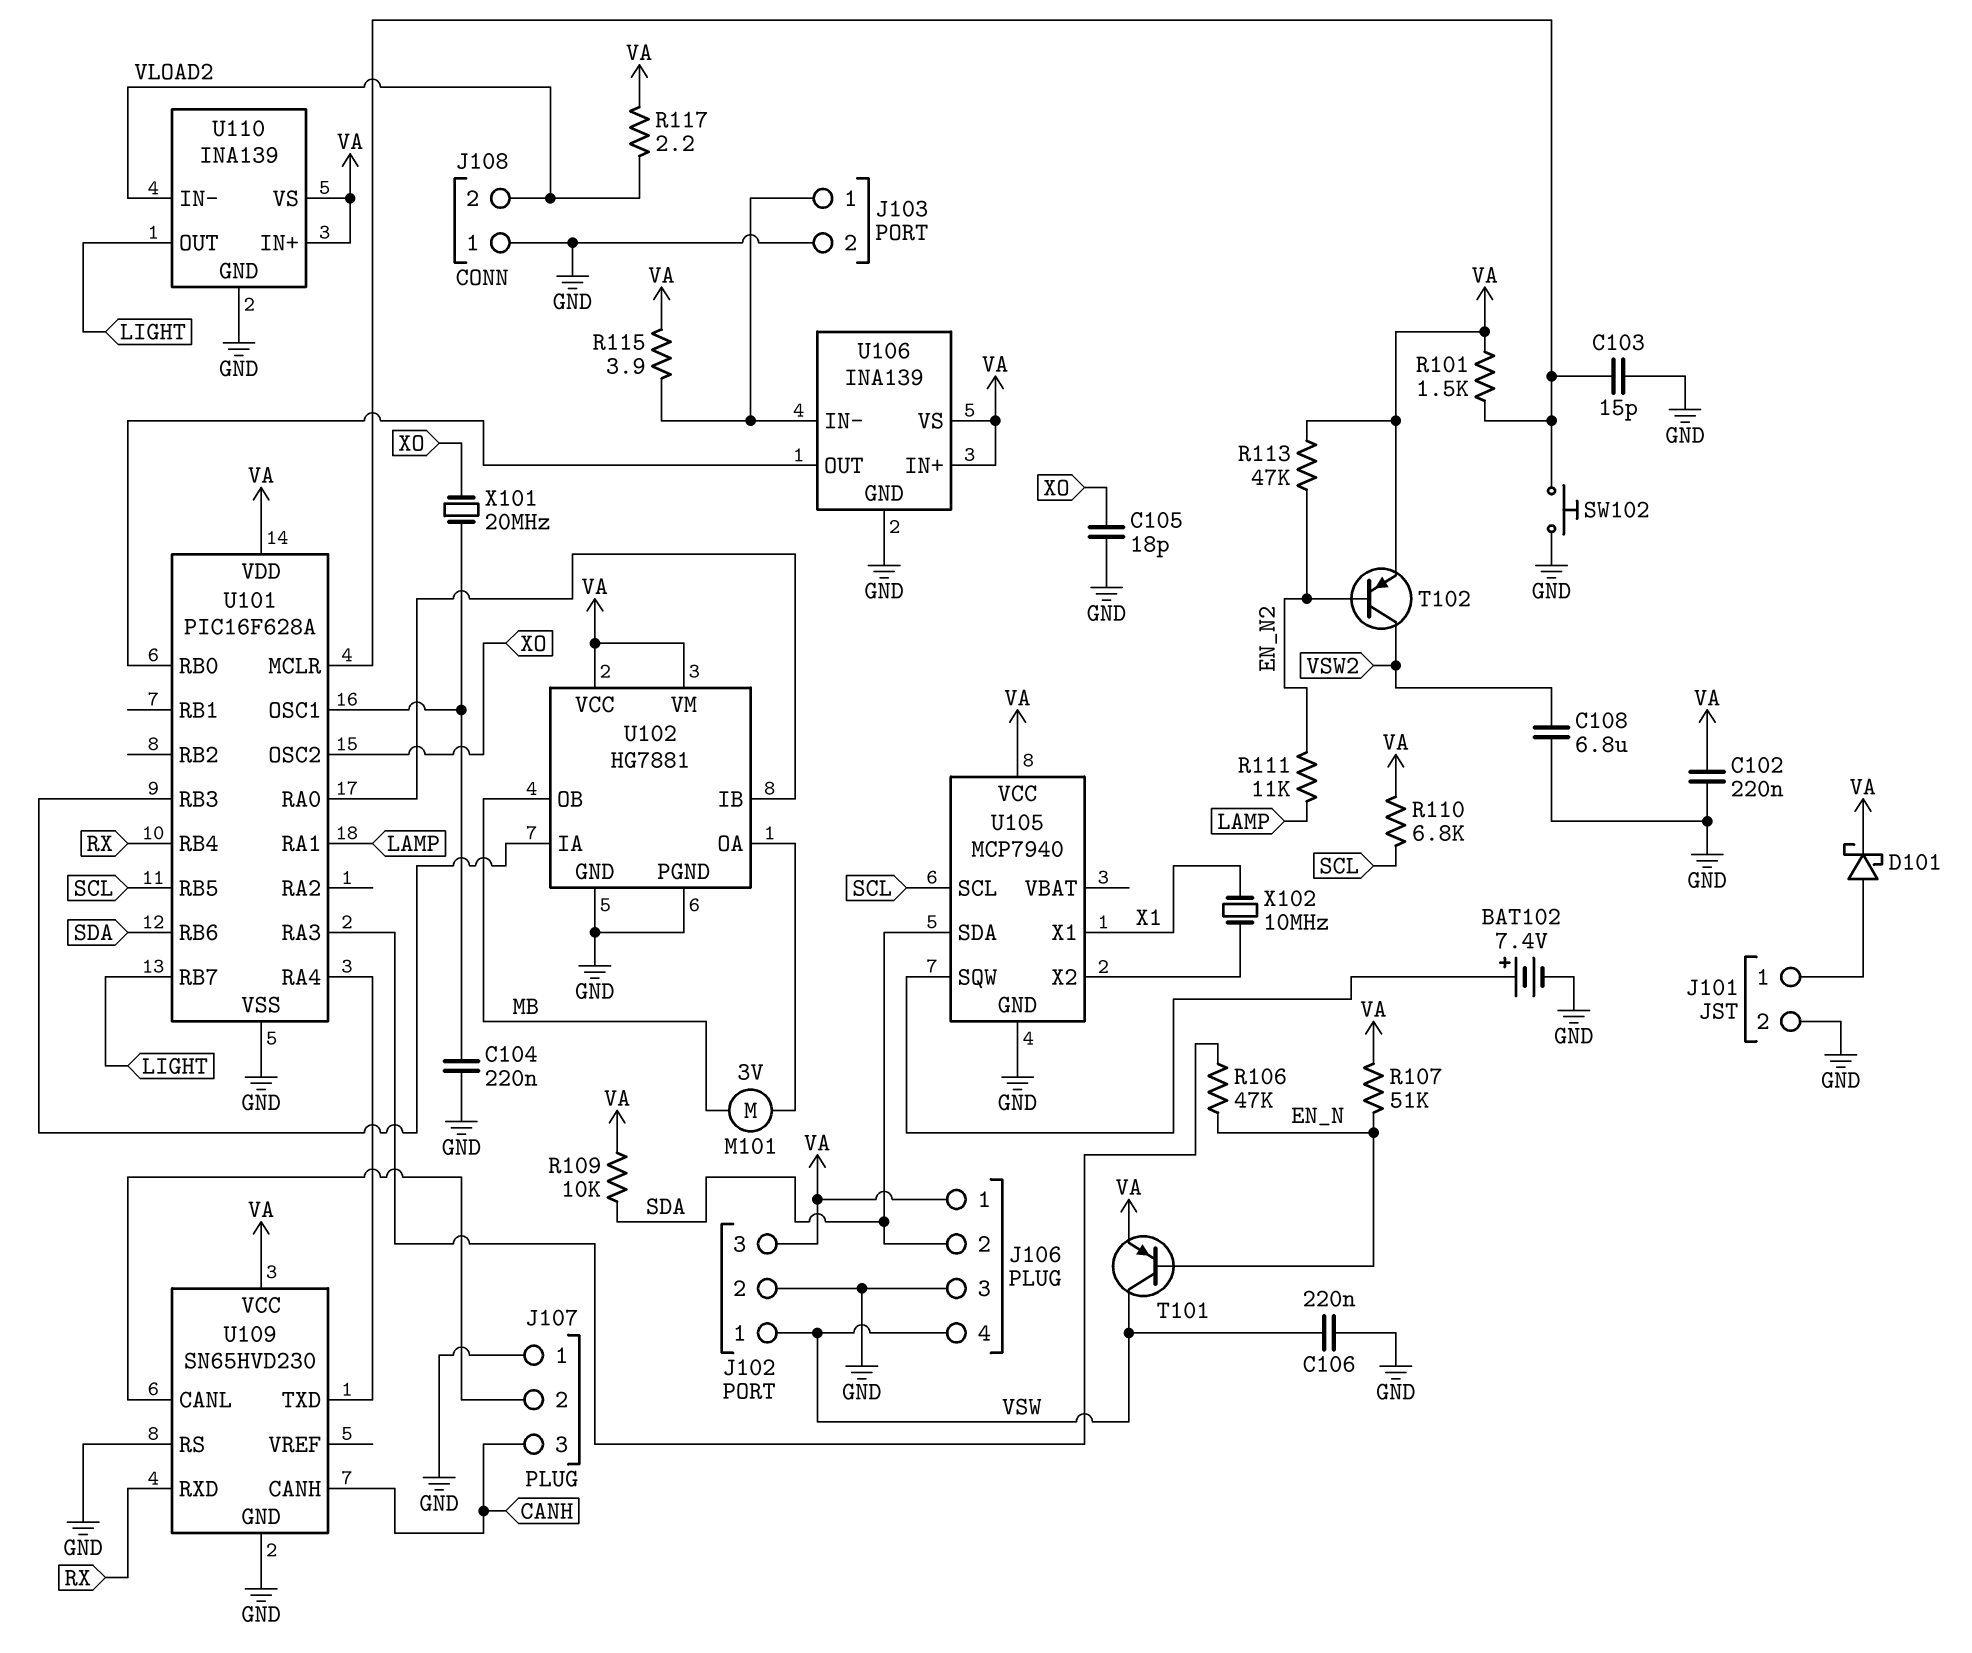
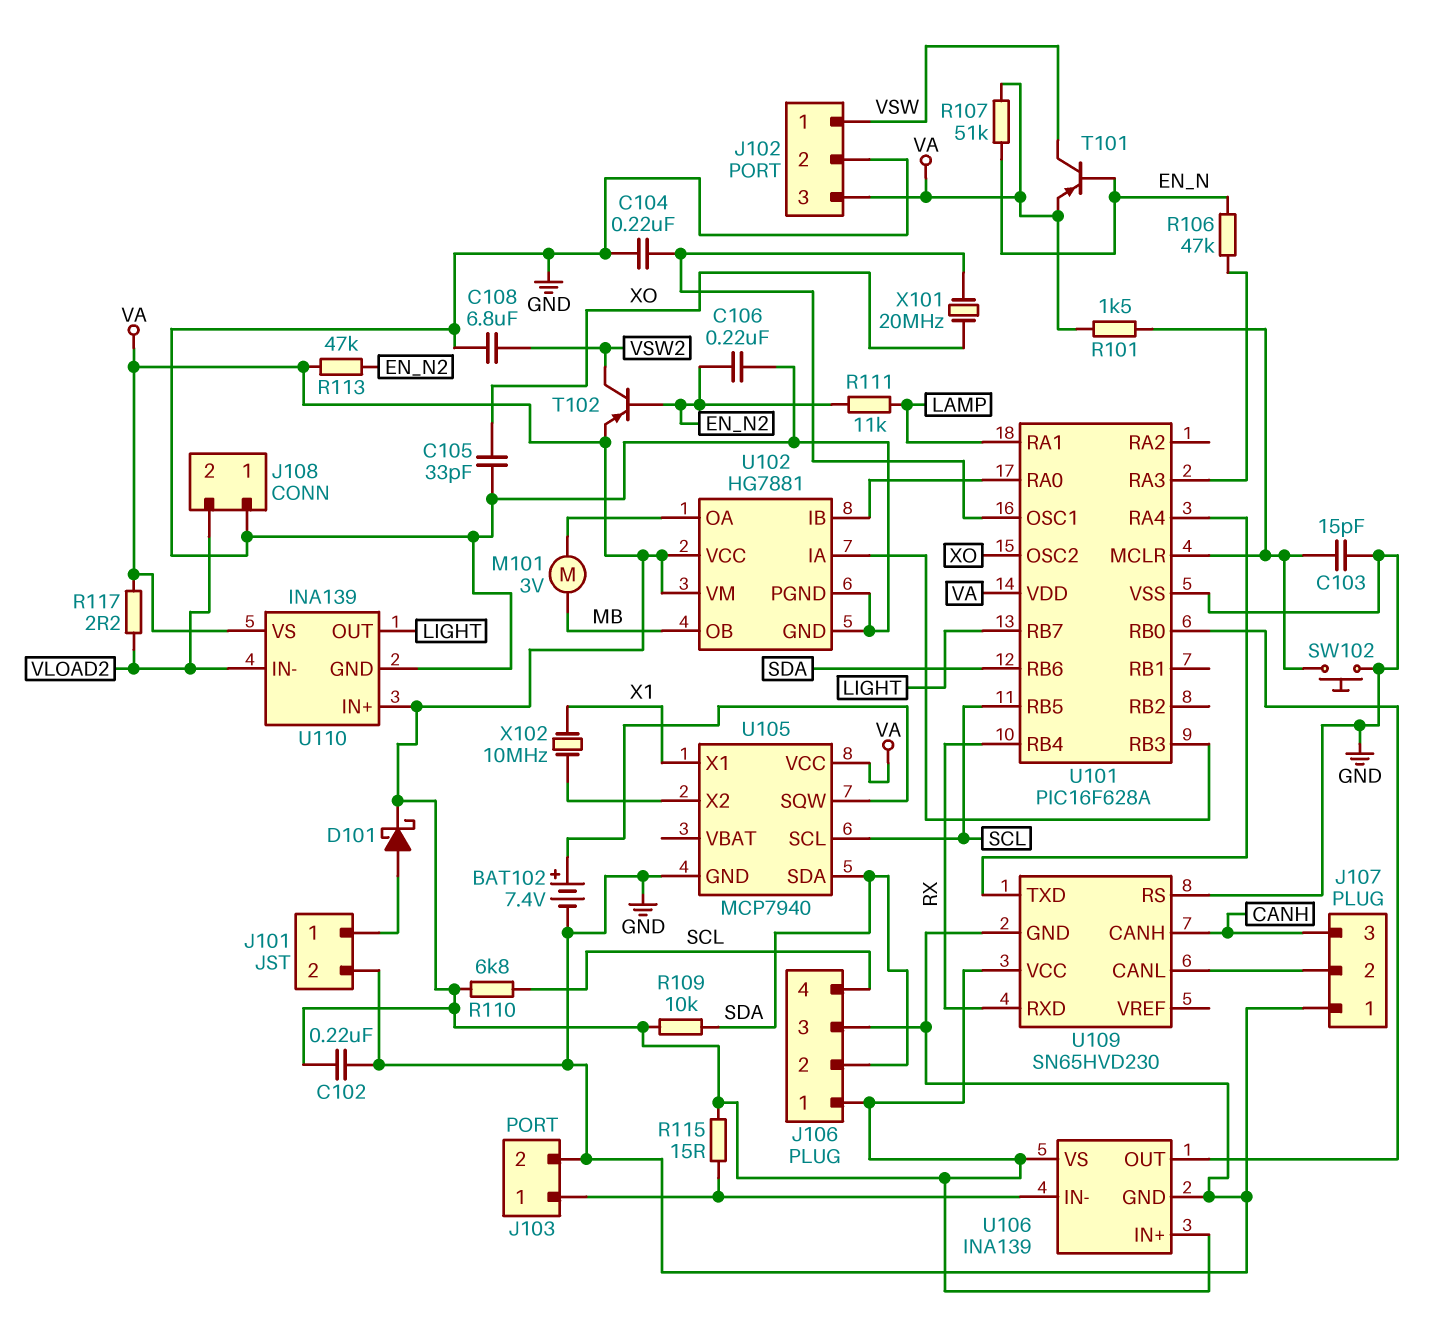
C105: 18pF (GND, XO) -> 33pF (GND, XO)
C106: 220nF (GND, VSW) -> 220nF (EN_N2, GND)
J106 pin 4: VSW -> SCL
R115: 3.9 (J103/1, VA) -> 15 (J103/1, VA)

